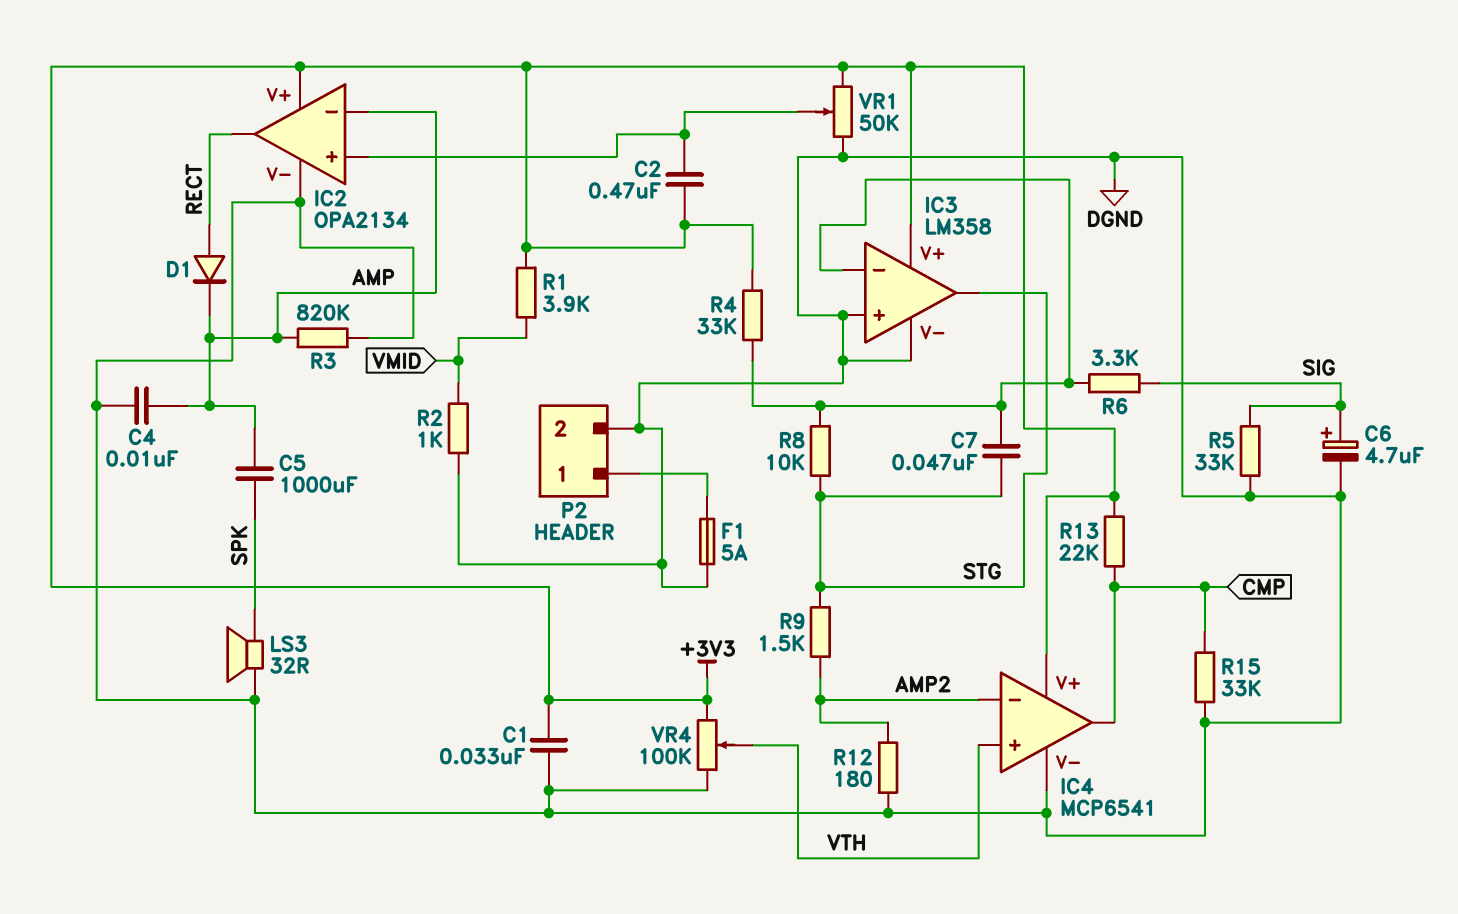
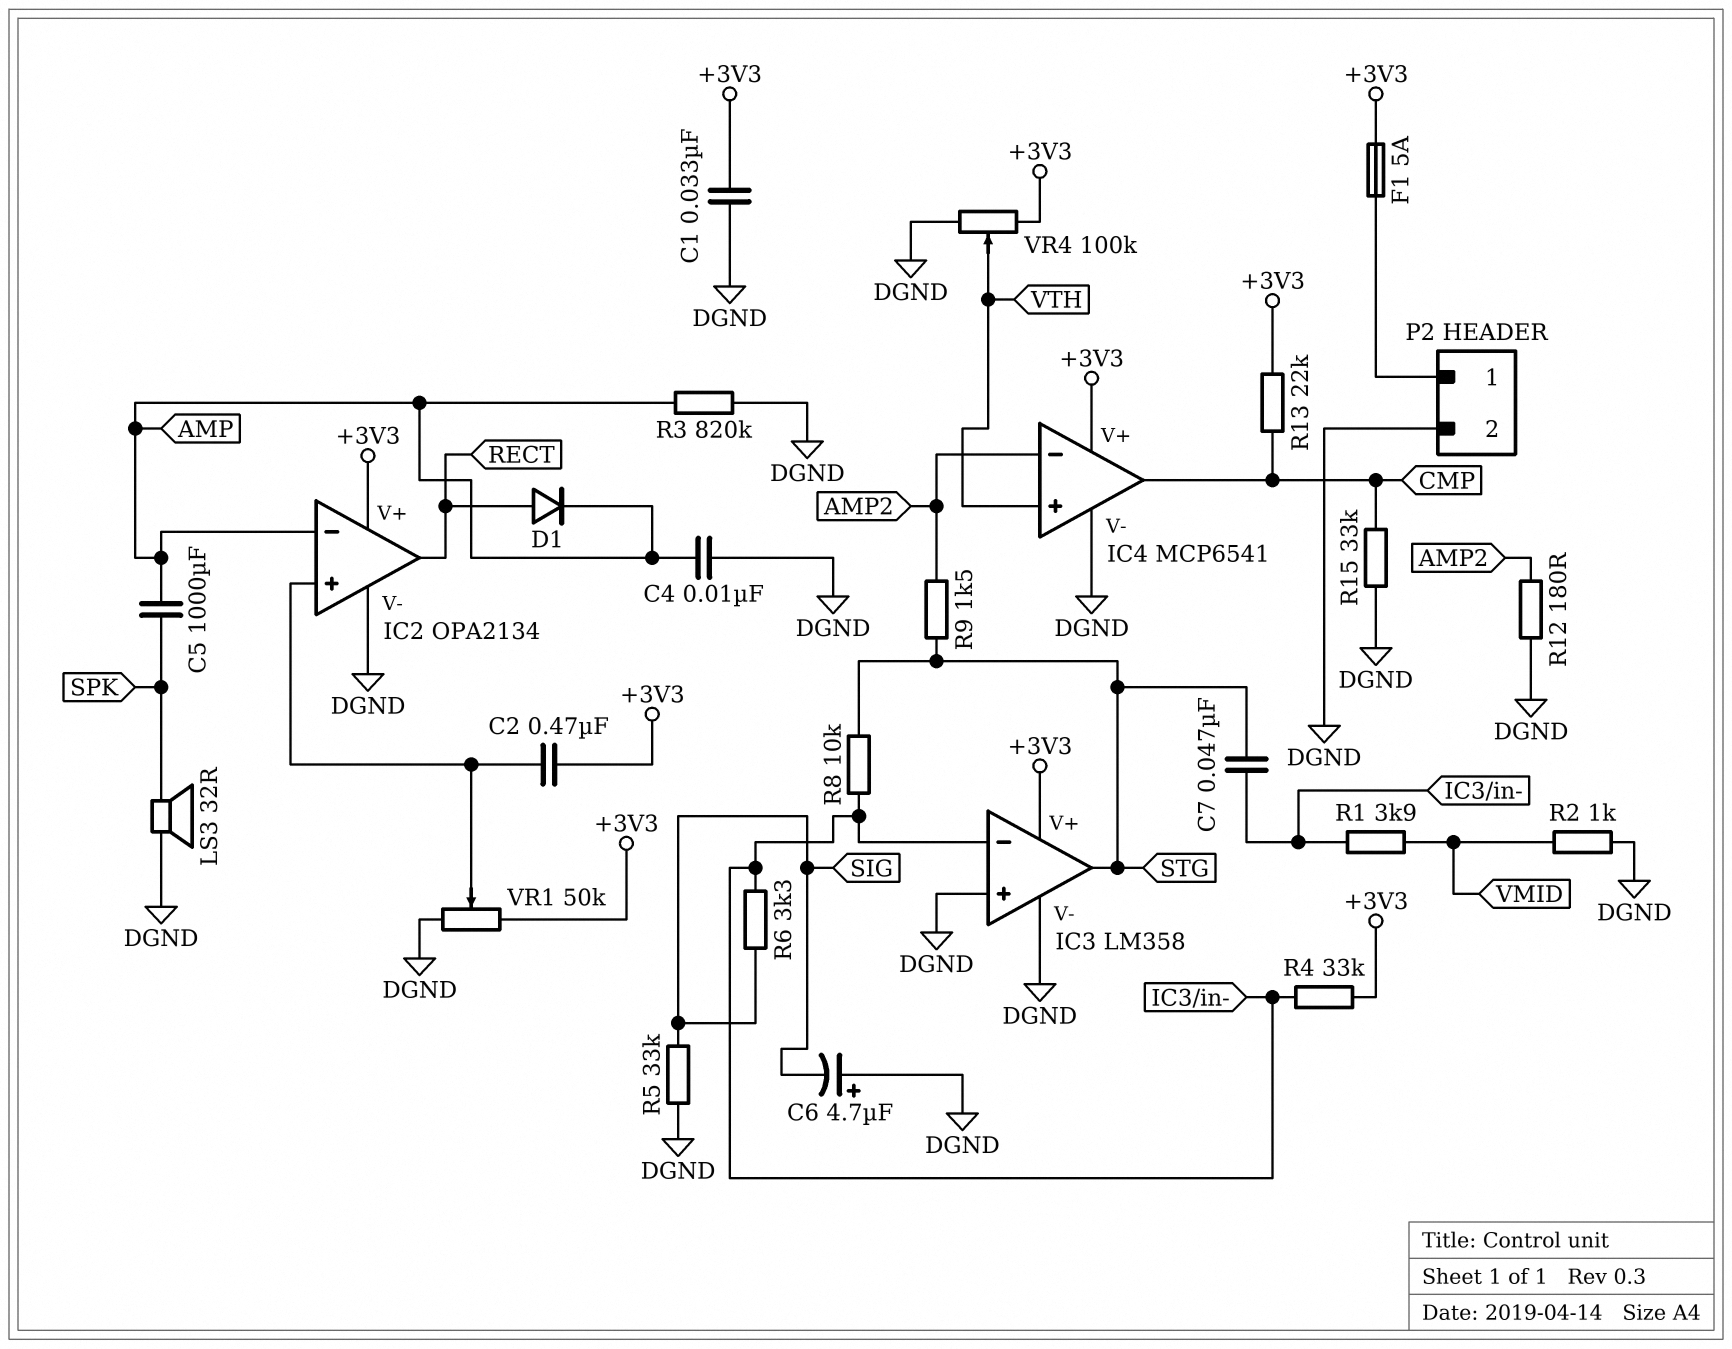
C6: 4.7uF (plus SIG, minus DGND) -> 4.7uF (plus DGND, minus SIG)
F1: 5A (DGND, P2/1) -> 5A (+3V3, P2/1)
R1: 3.9k (+3V3, VMID) -> 3.9k (IC3/in-, VMID)

